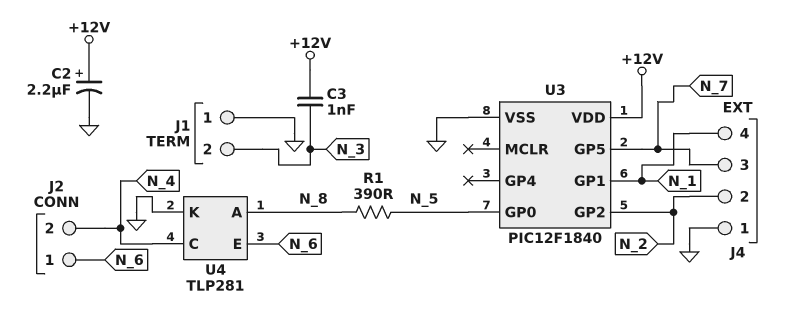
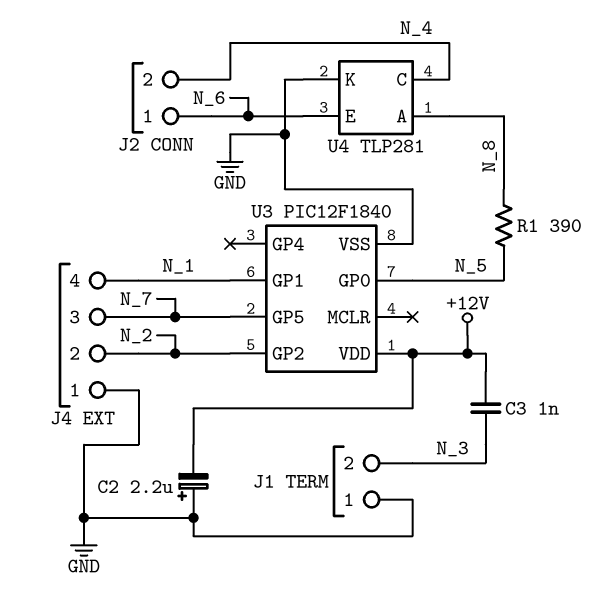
C2: 2.2uF (plus +12V, minus GND) -> 2.2uF (plus GND, minus +12V)

